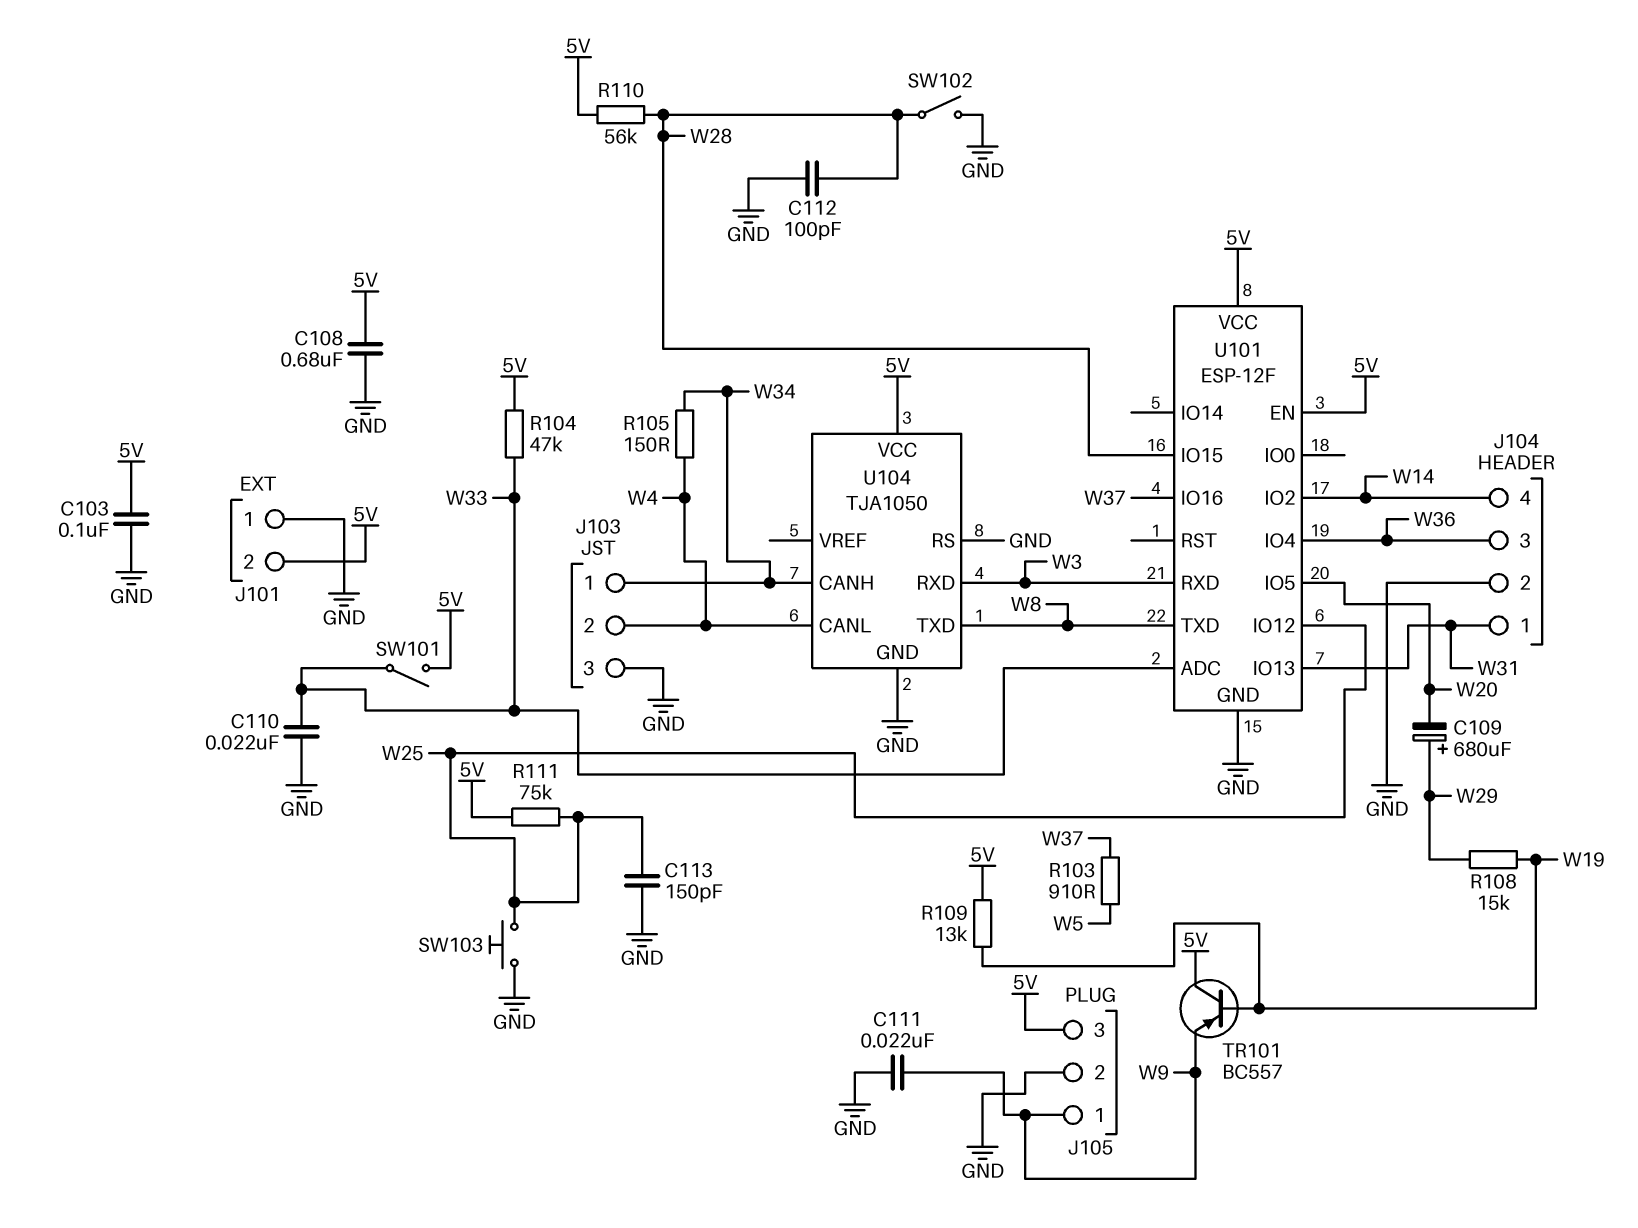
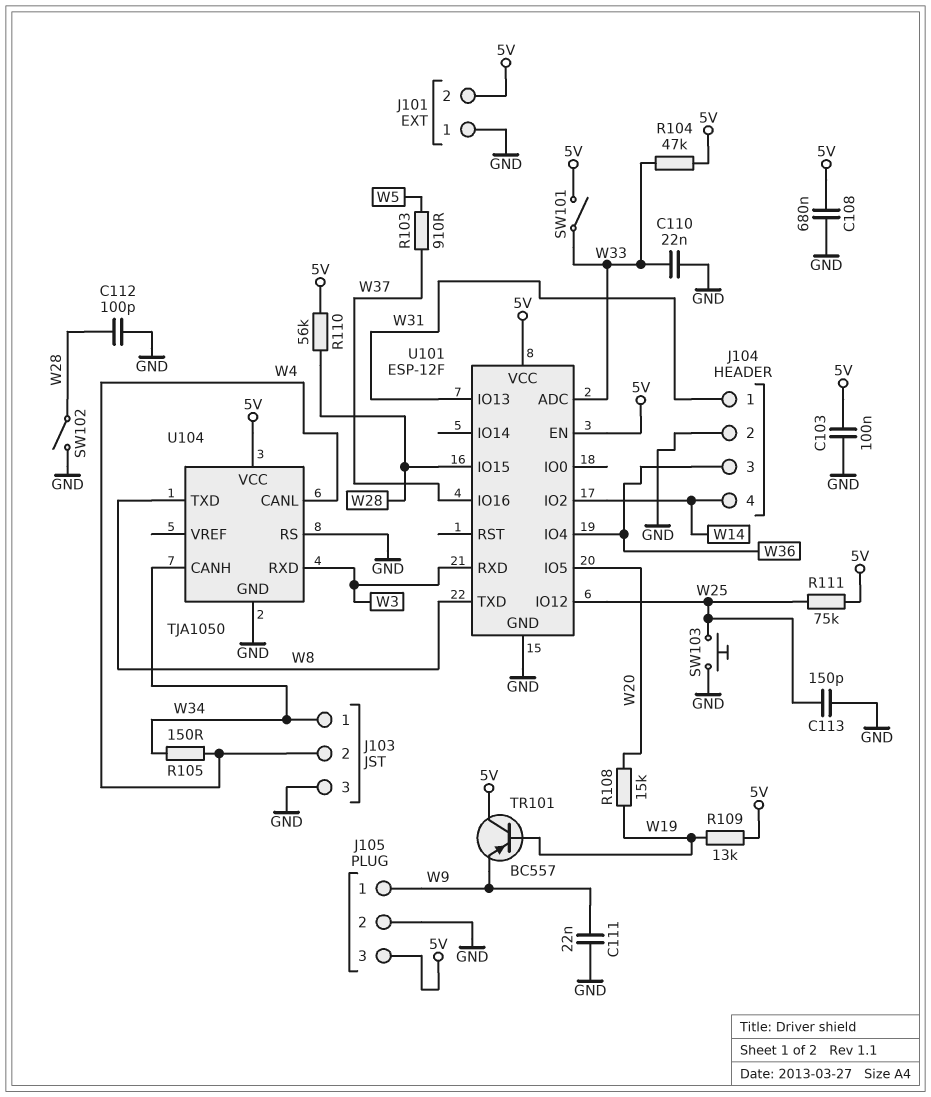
C109: 680uF (plus W29, minus W20) -> none
R108: 15k (W19, W29) -> 15k (W19, W20)

